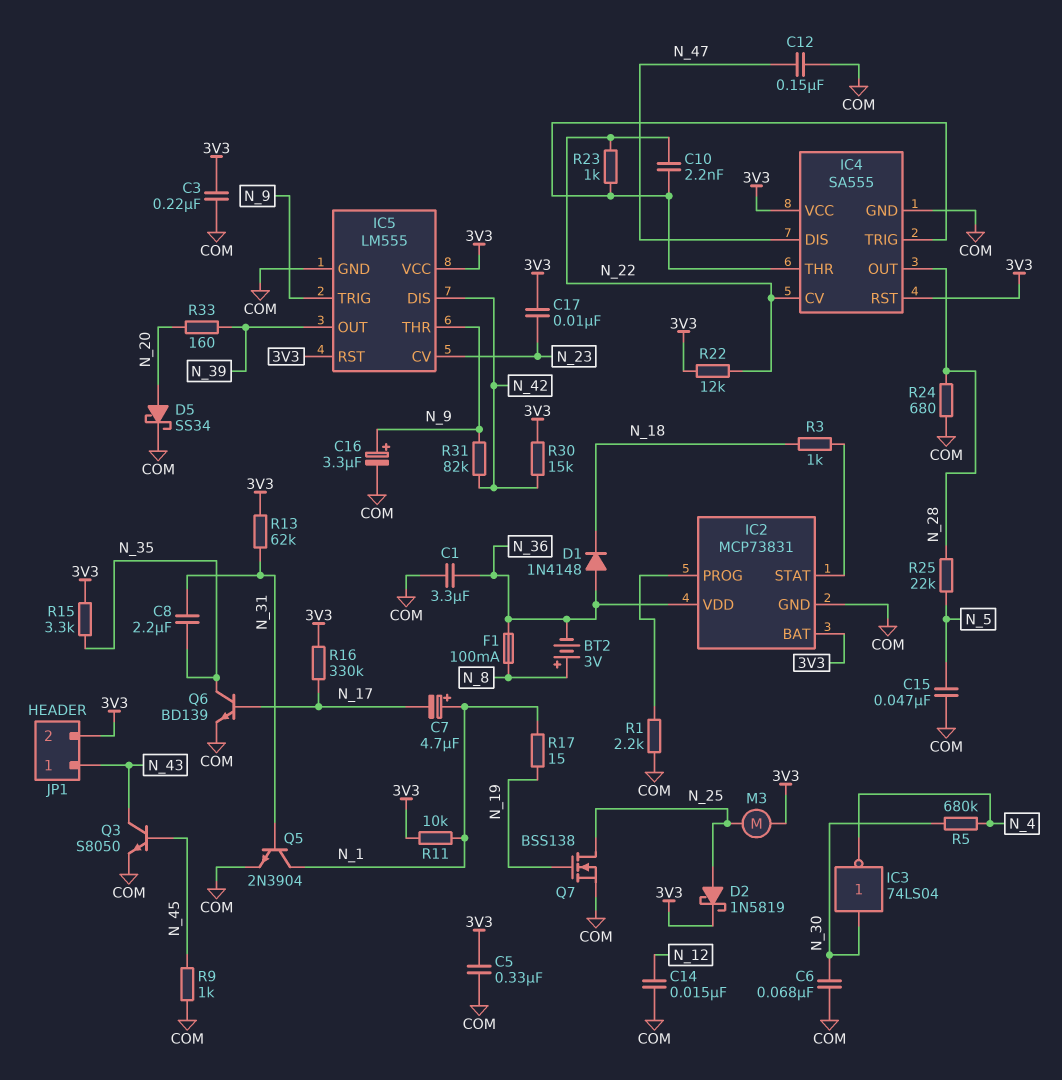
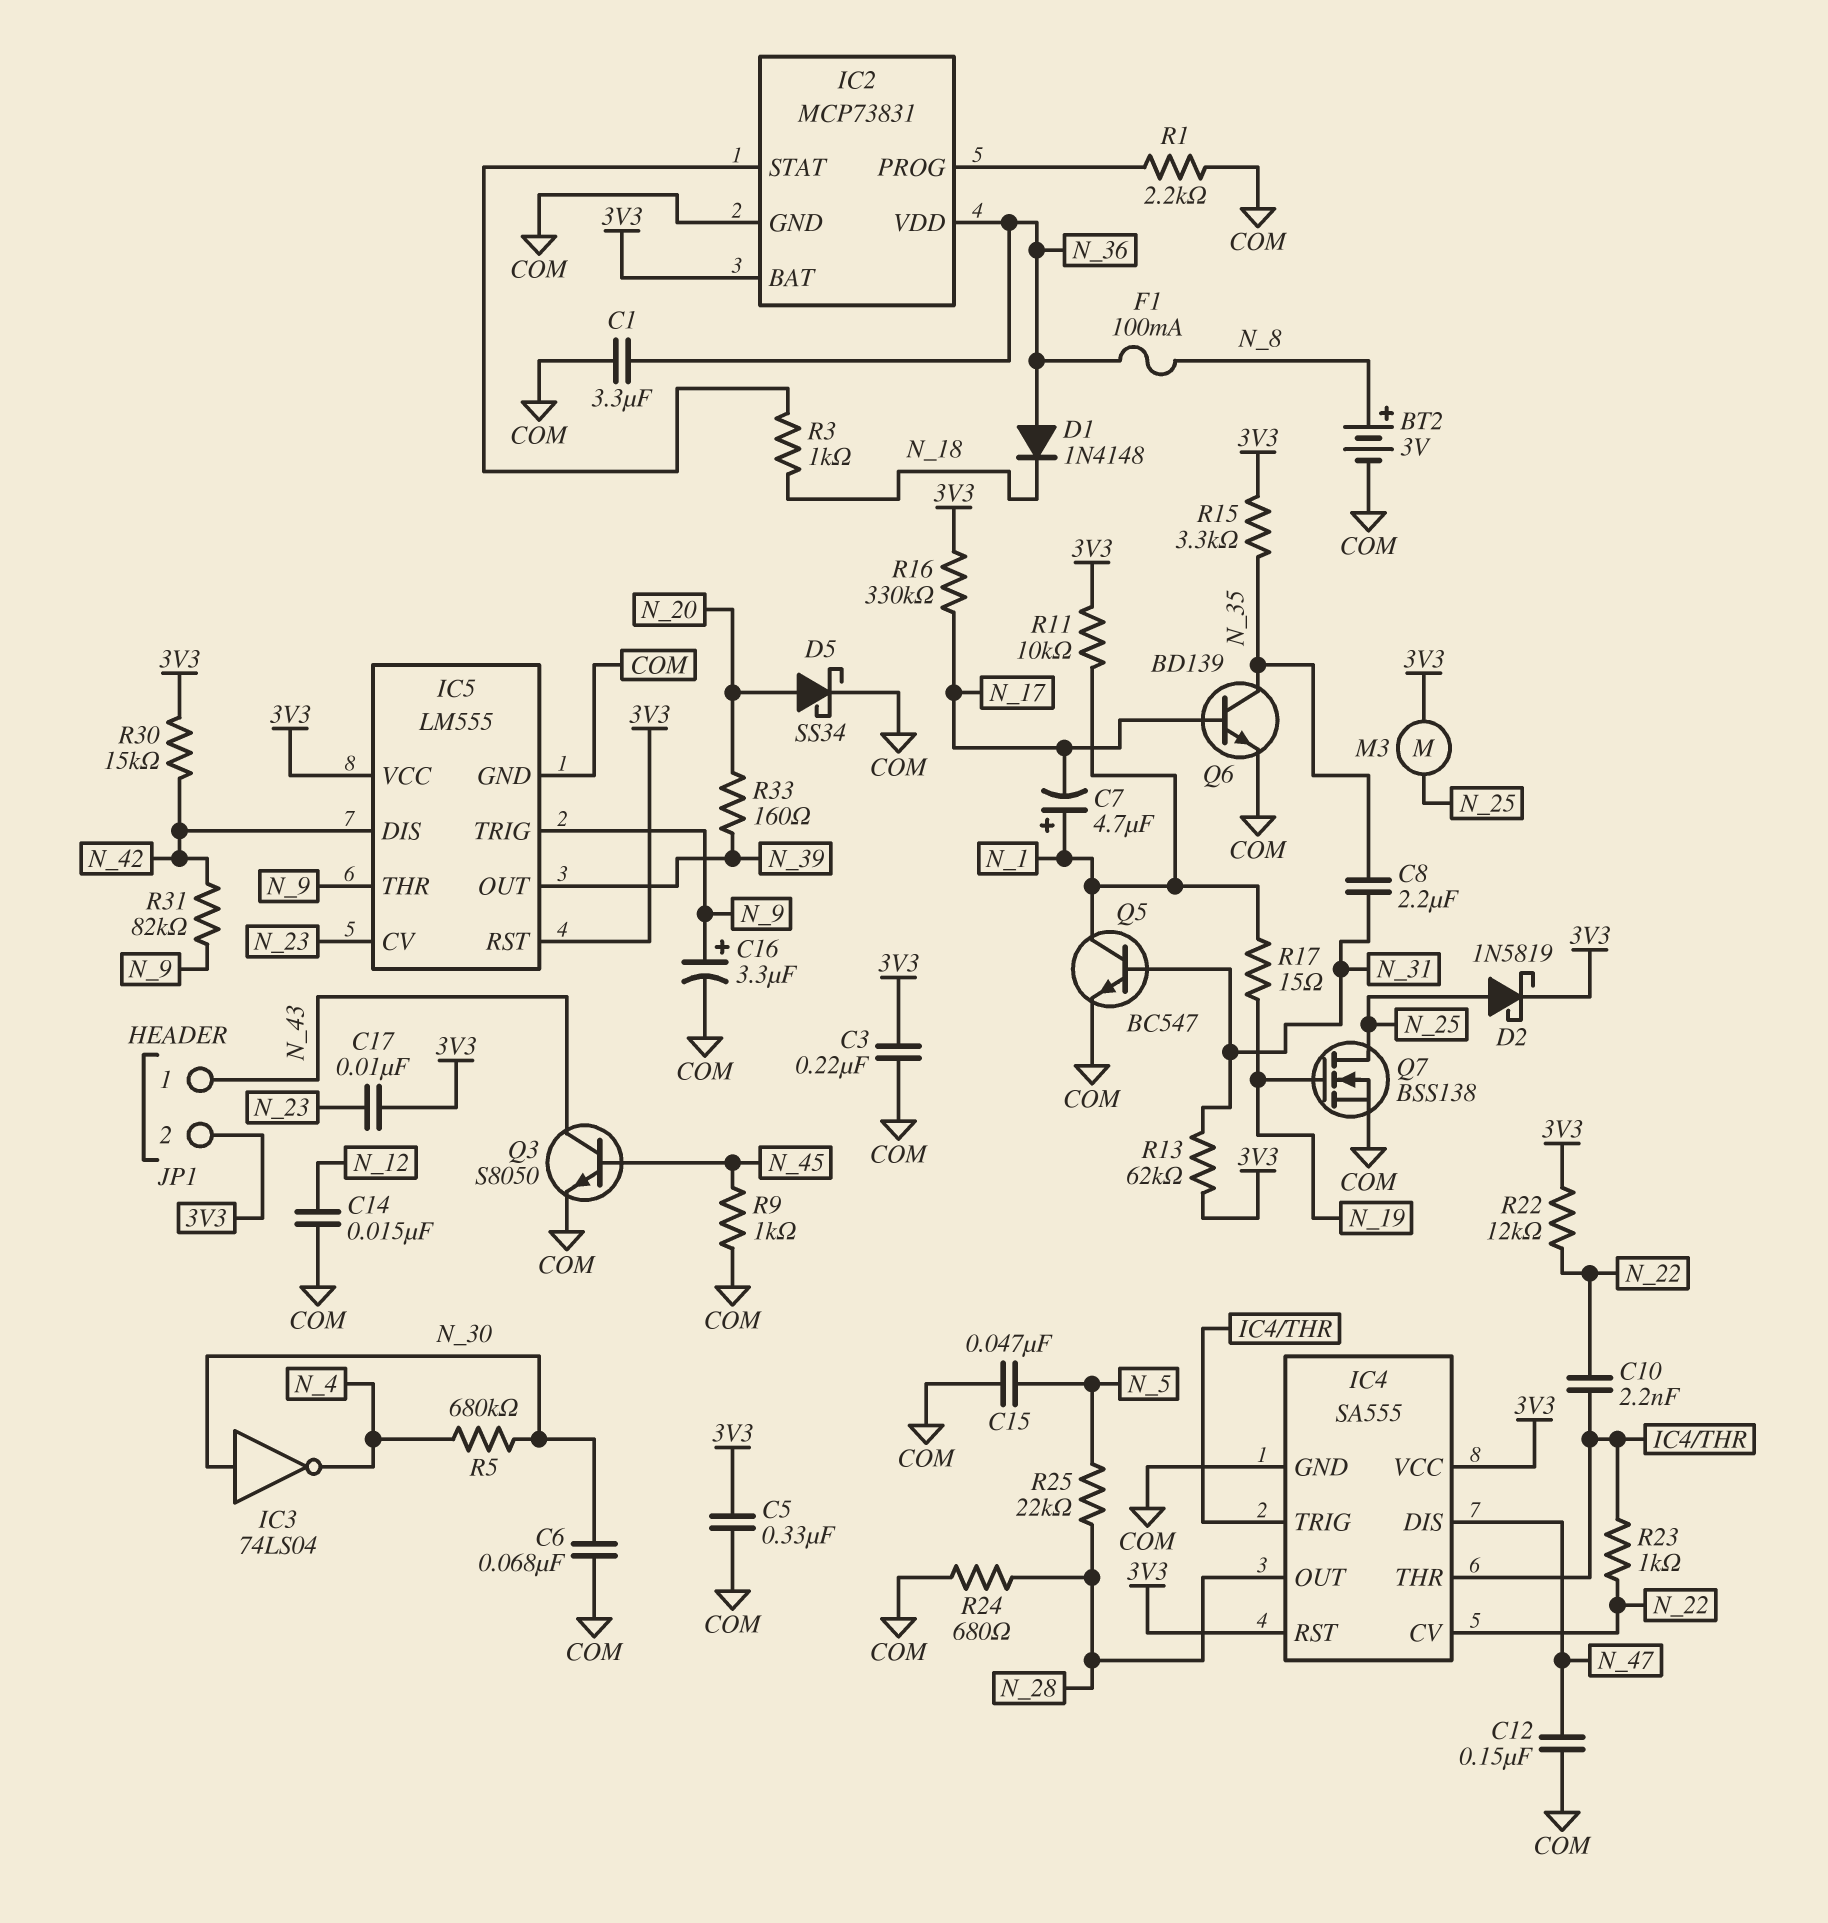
BT2: 3V (plus N_8, minus N_36) -> 3V (plus N_8, minus COM)
Q5: NPN 2N3904 (B N_31, C N_1, E COM) -> NPN BC547 (B N_31, C N_1, E COM)

